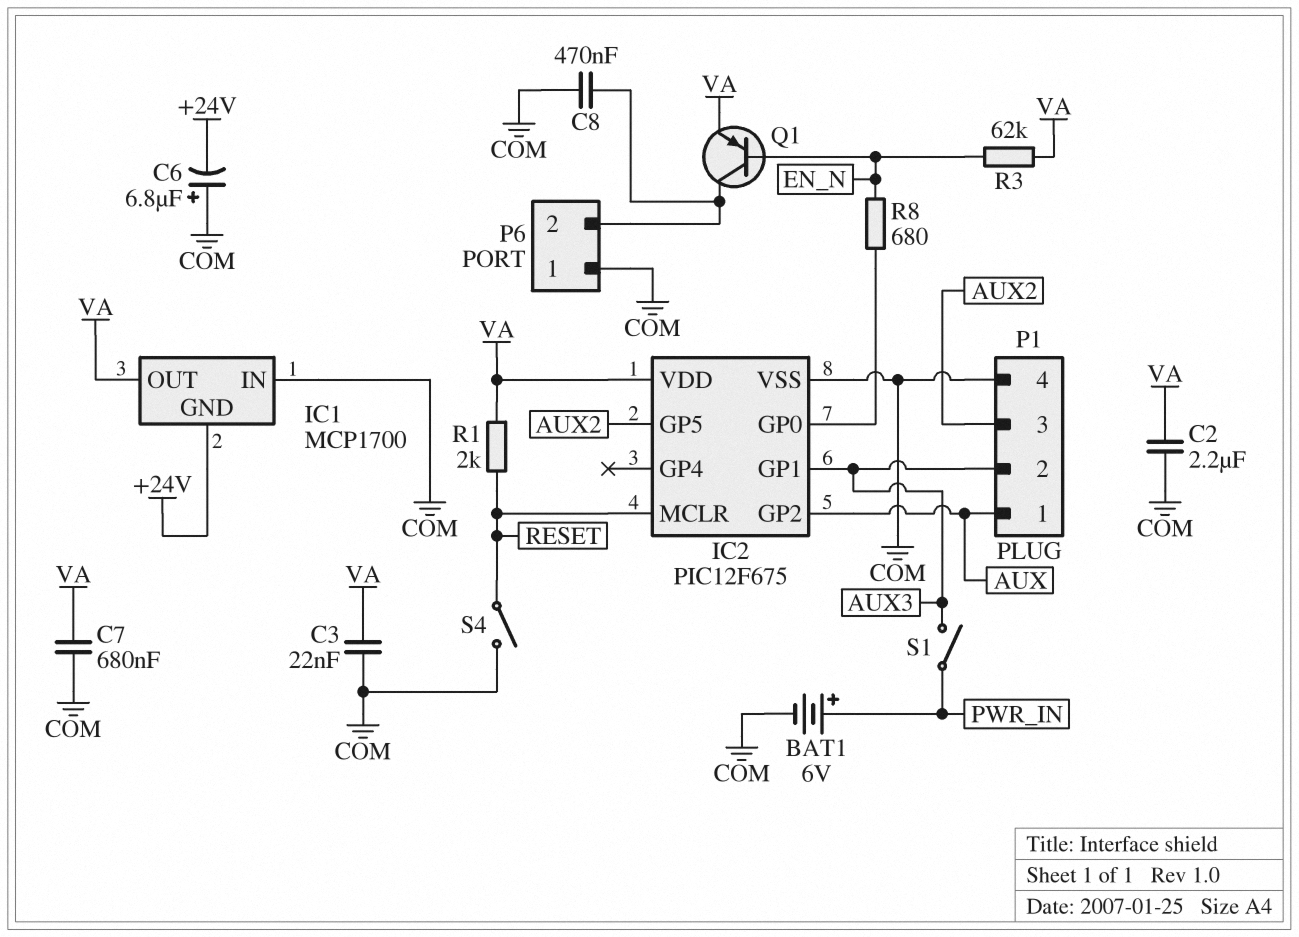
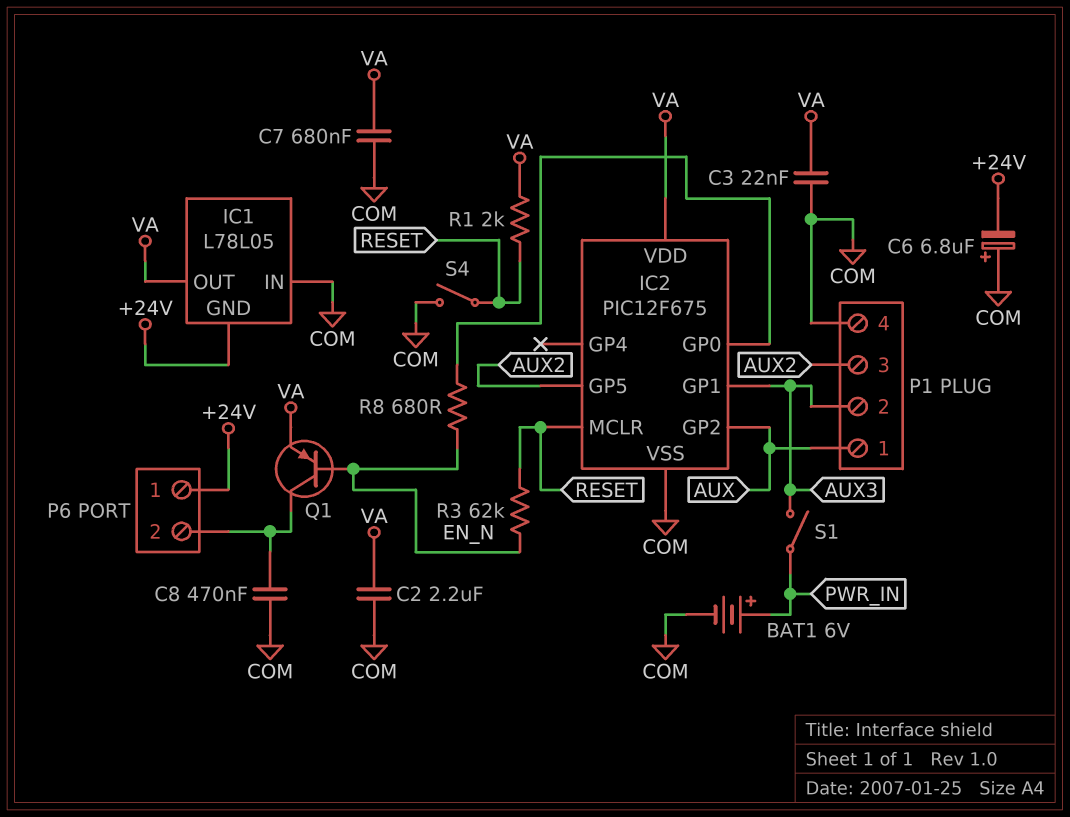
IC1: MCP1700 -> L78L05
P6 pin 1: COM -> +24V
R3: 62k (EN_N, VA) -> 62k (EN_N, RESET)

